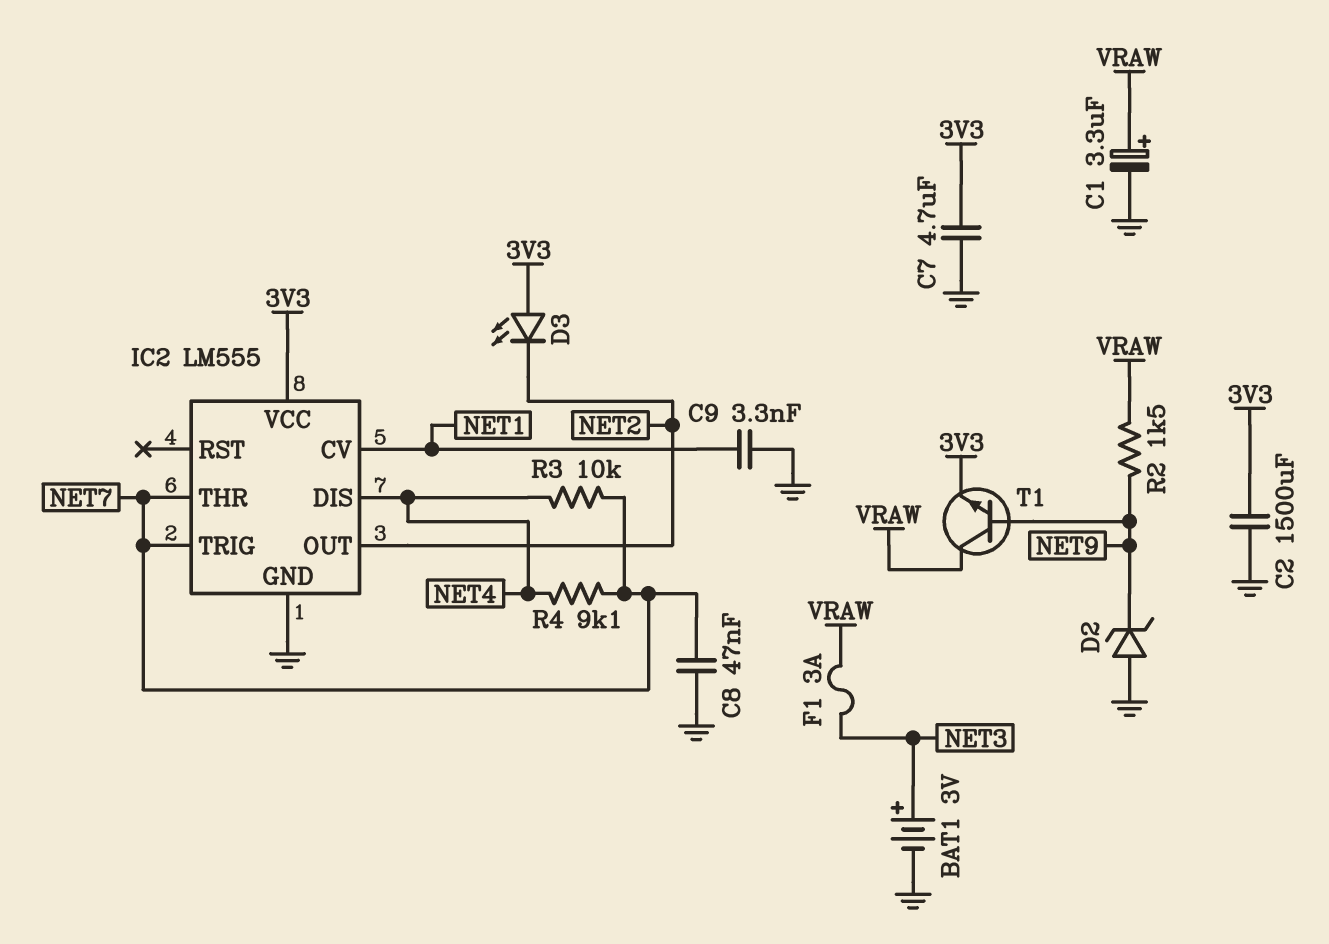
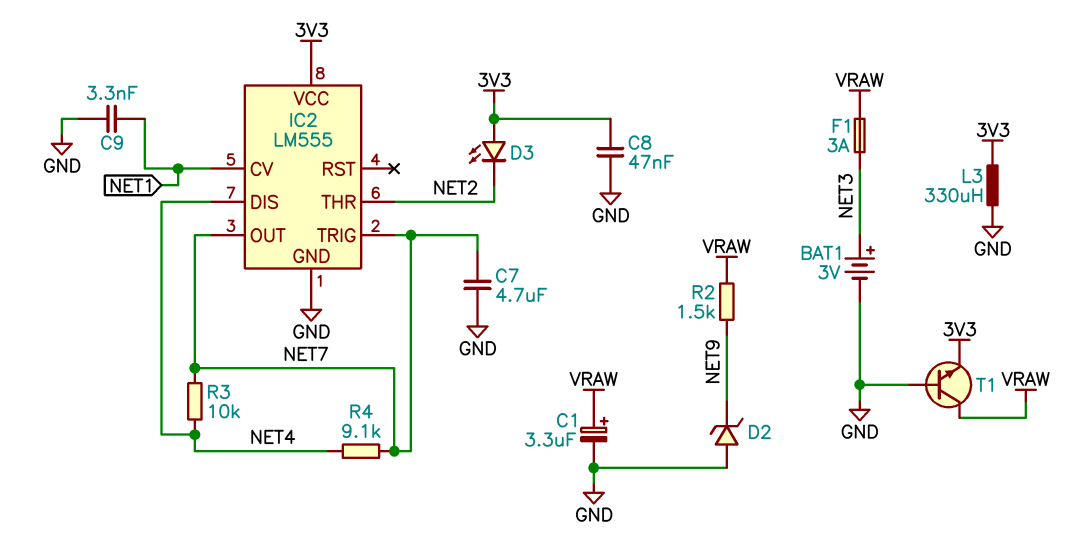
C2: 1500uF (3V3, GND) -> none
C7: 4.7uF (3V3, GND) -> 4.7uF (GND, NET7)
C8: 47nF (GND, NET7) -> 47nF (3V3, GND)
IC2 pin OUT: NET2 -> NET7
IC2 pin THR: NET7 -> NET2
L3: none -> 330uH (3V3, GND)
T1: NPN (B NET9, C VRAW, E 3V3) -> NPN (B GND, C VRAW, E 3V3)

